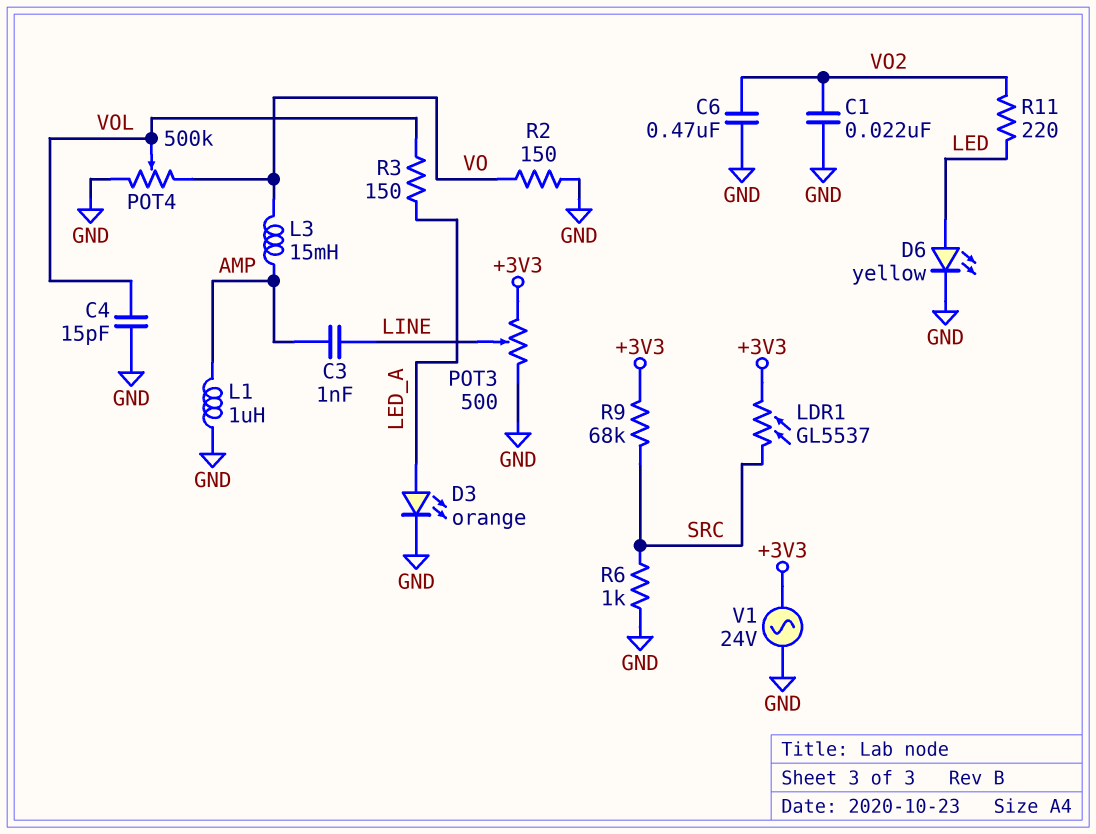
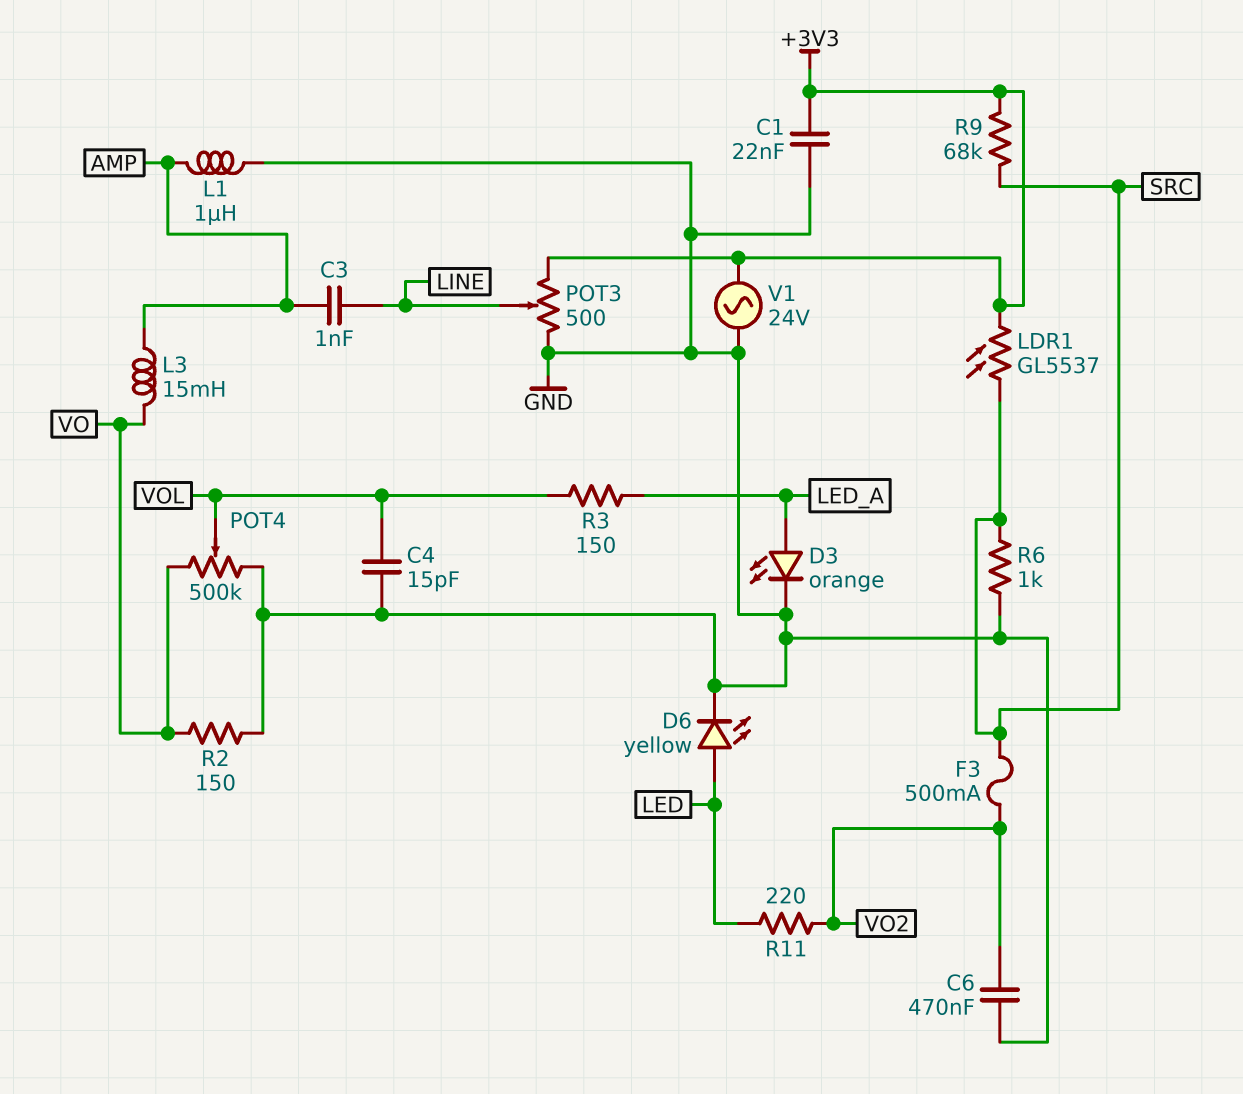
C1: 22nF (GND, VO2) -> 22nF (+3V3, GND)
F3: none -> 500mA (SRC, VO2)

